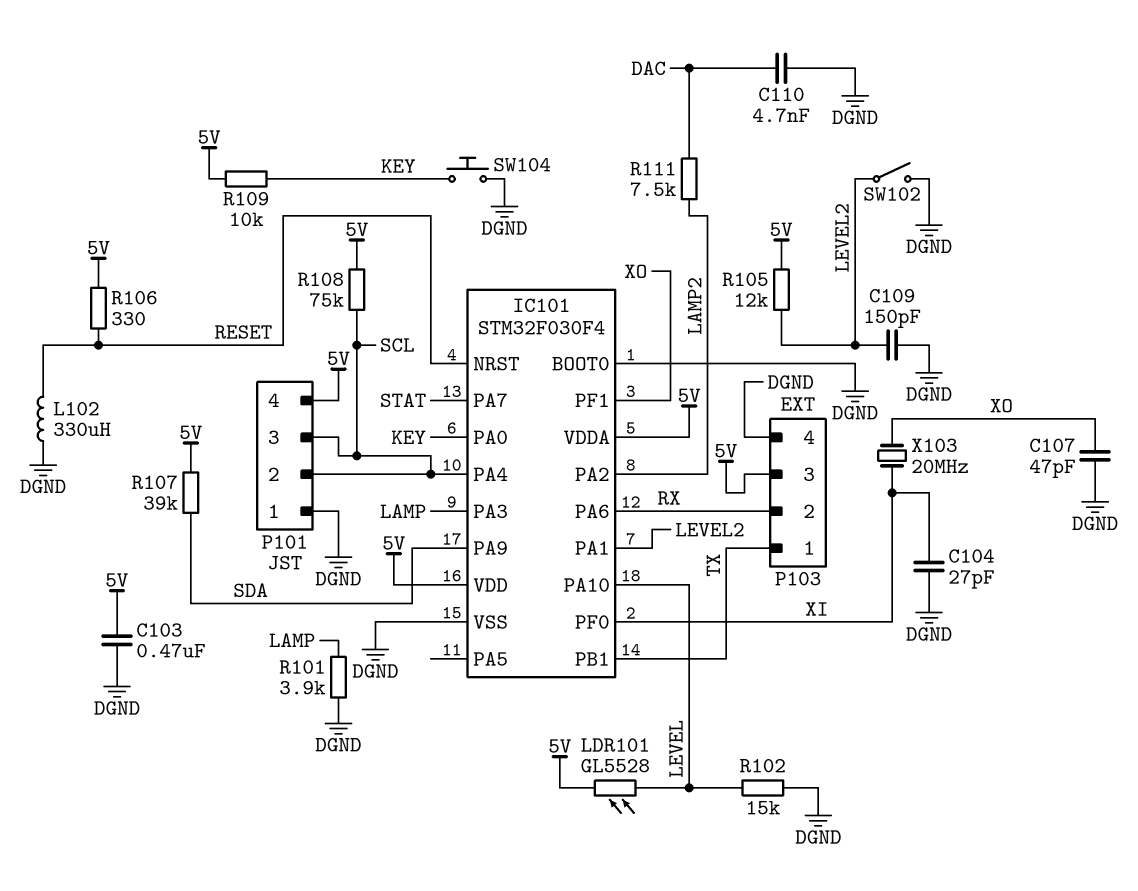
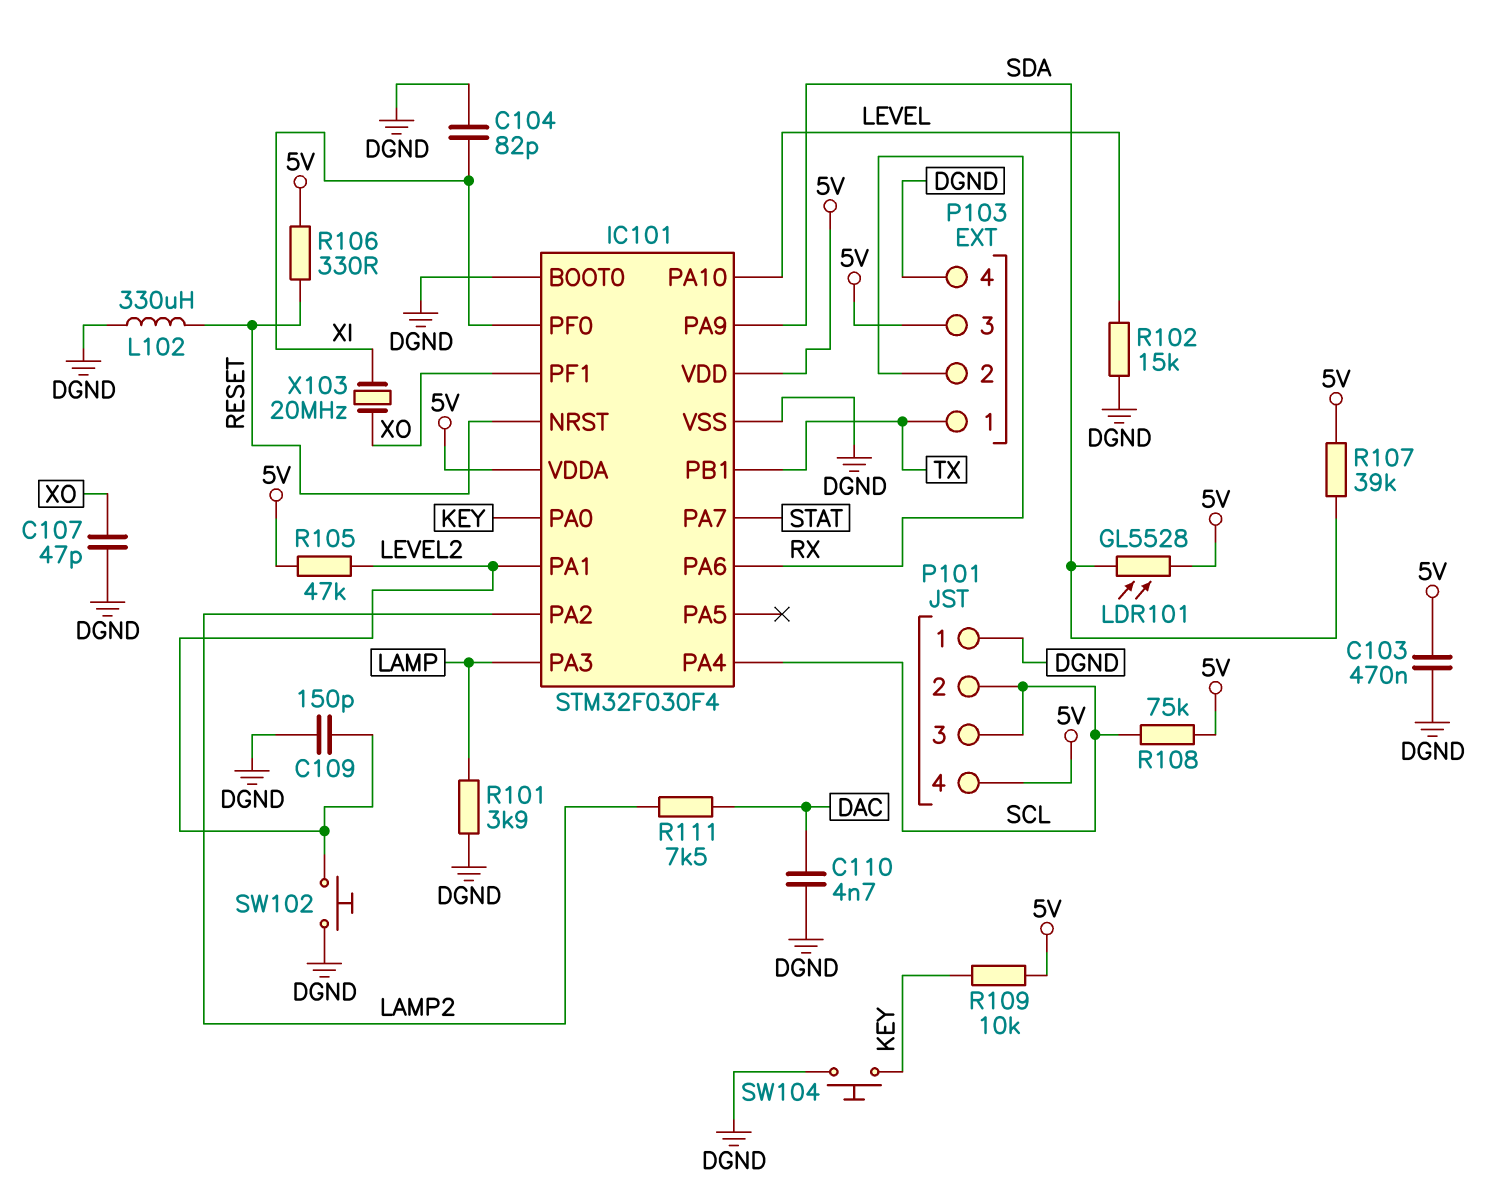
C104: 27pF (DGND, XI) -> 82pF (DGND, XI)
LDR101: GL5528 (5V, LEVEL) -> GL5528 (5V, SDA)
R105: 12k (5V, LEVEL2) -> 47k (5V, LEVEL2)
SW102: switch (DGND, LEVEL2) -> button (DGND, LEVEL2)

